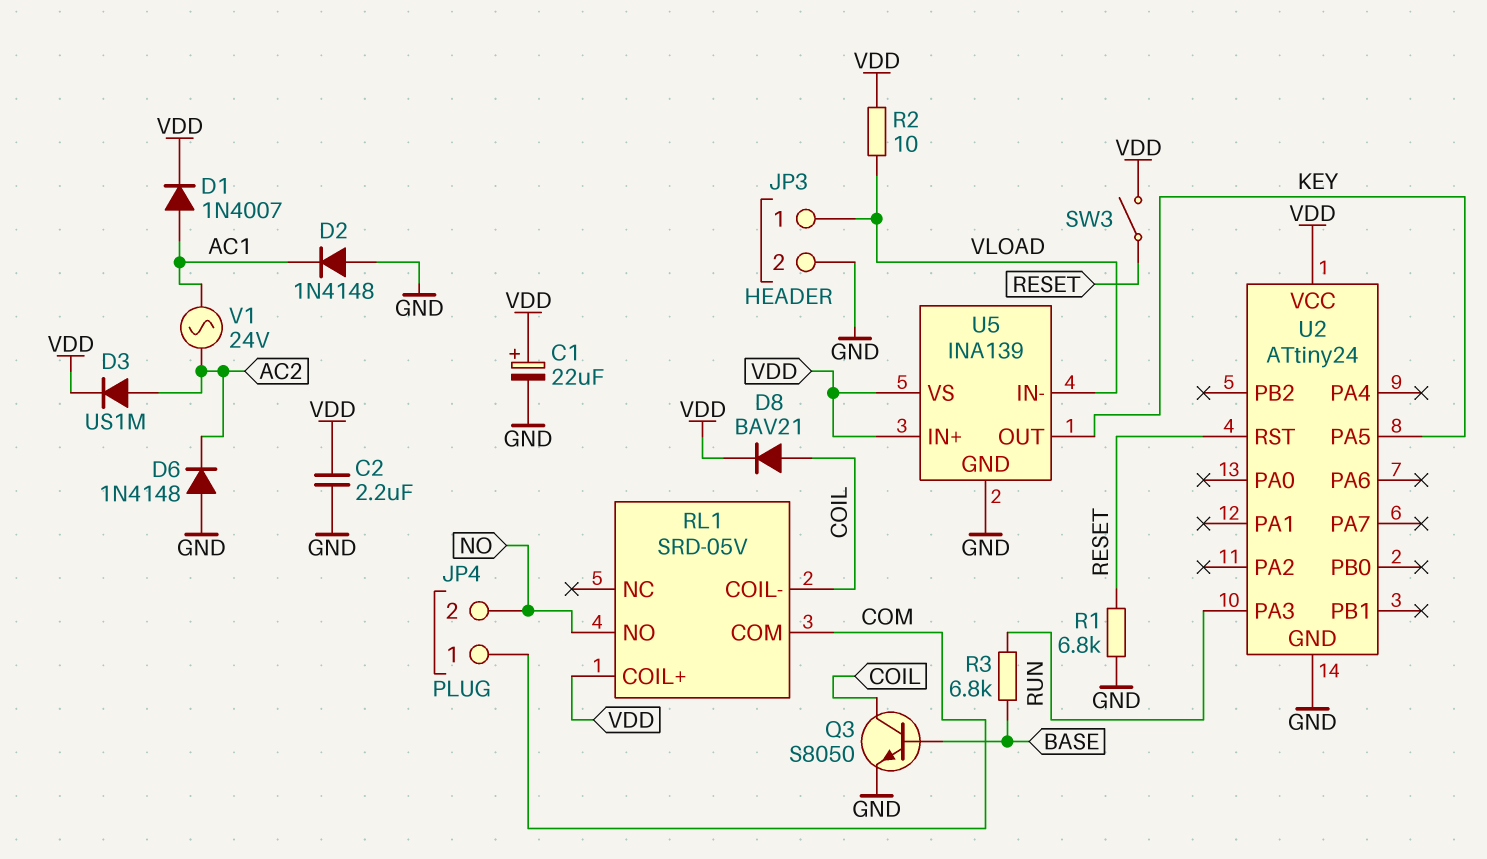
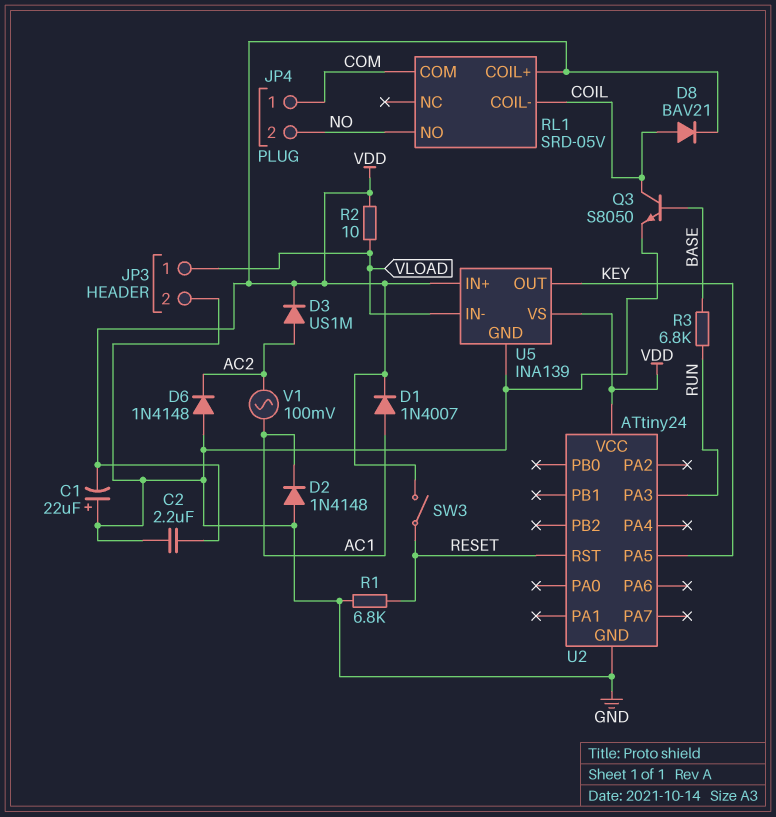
C1: 22uF (plus VDD, minus GND) -> 22uF (plus GND, minus VDD)
V1: AC 24V (AC1, AC2) -> AC 100mV (AC1, AC2)

